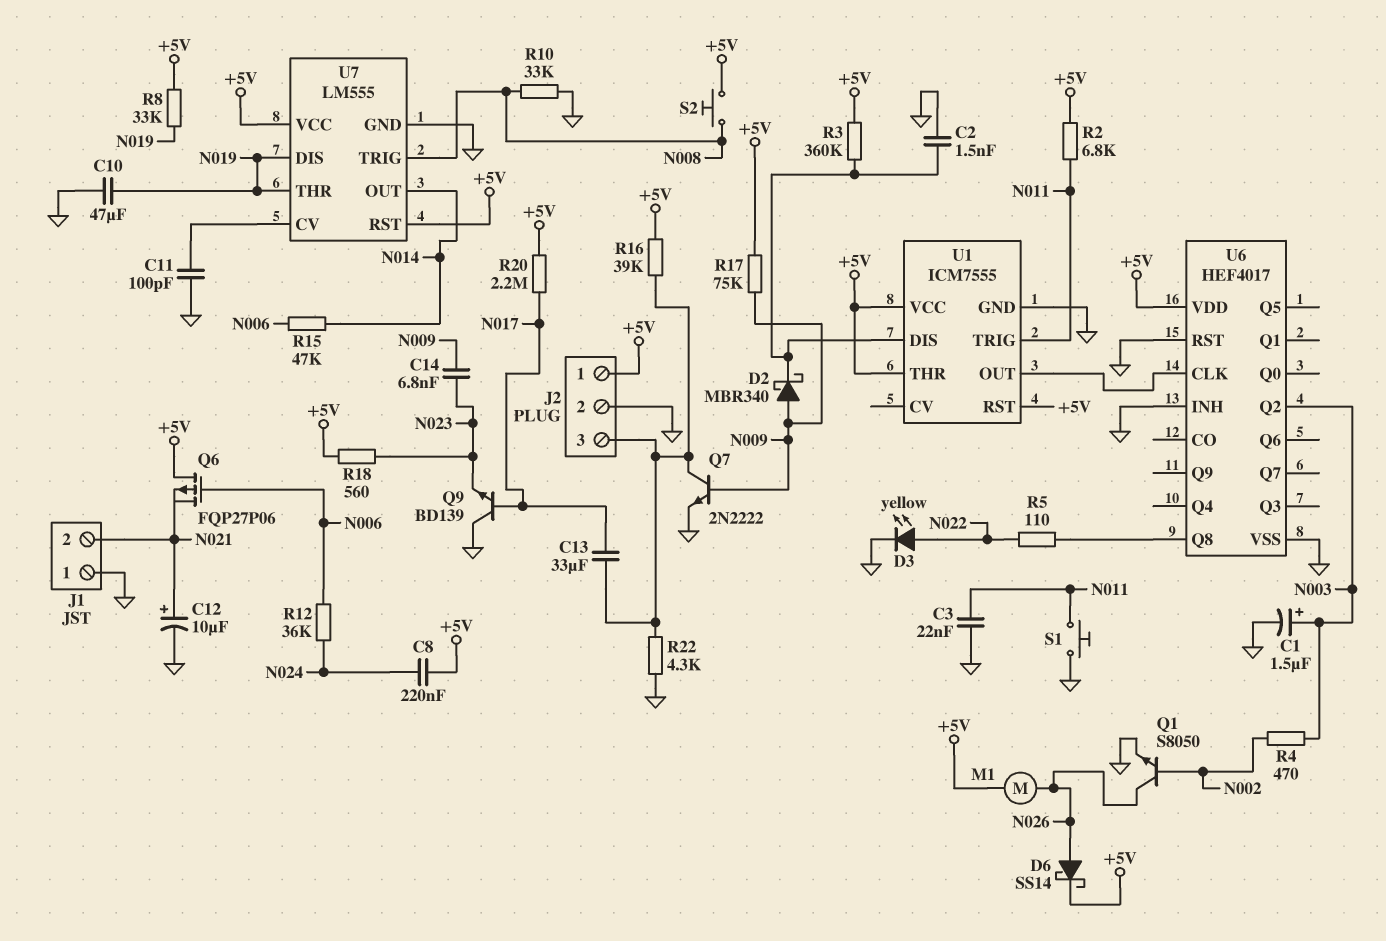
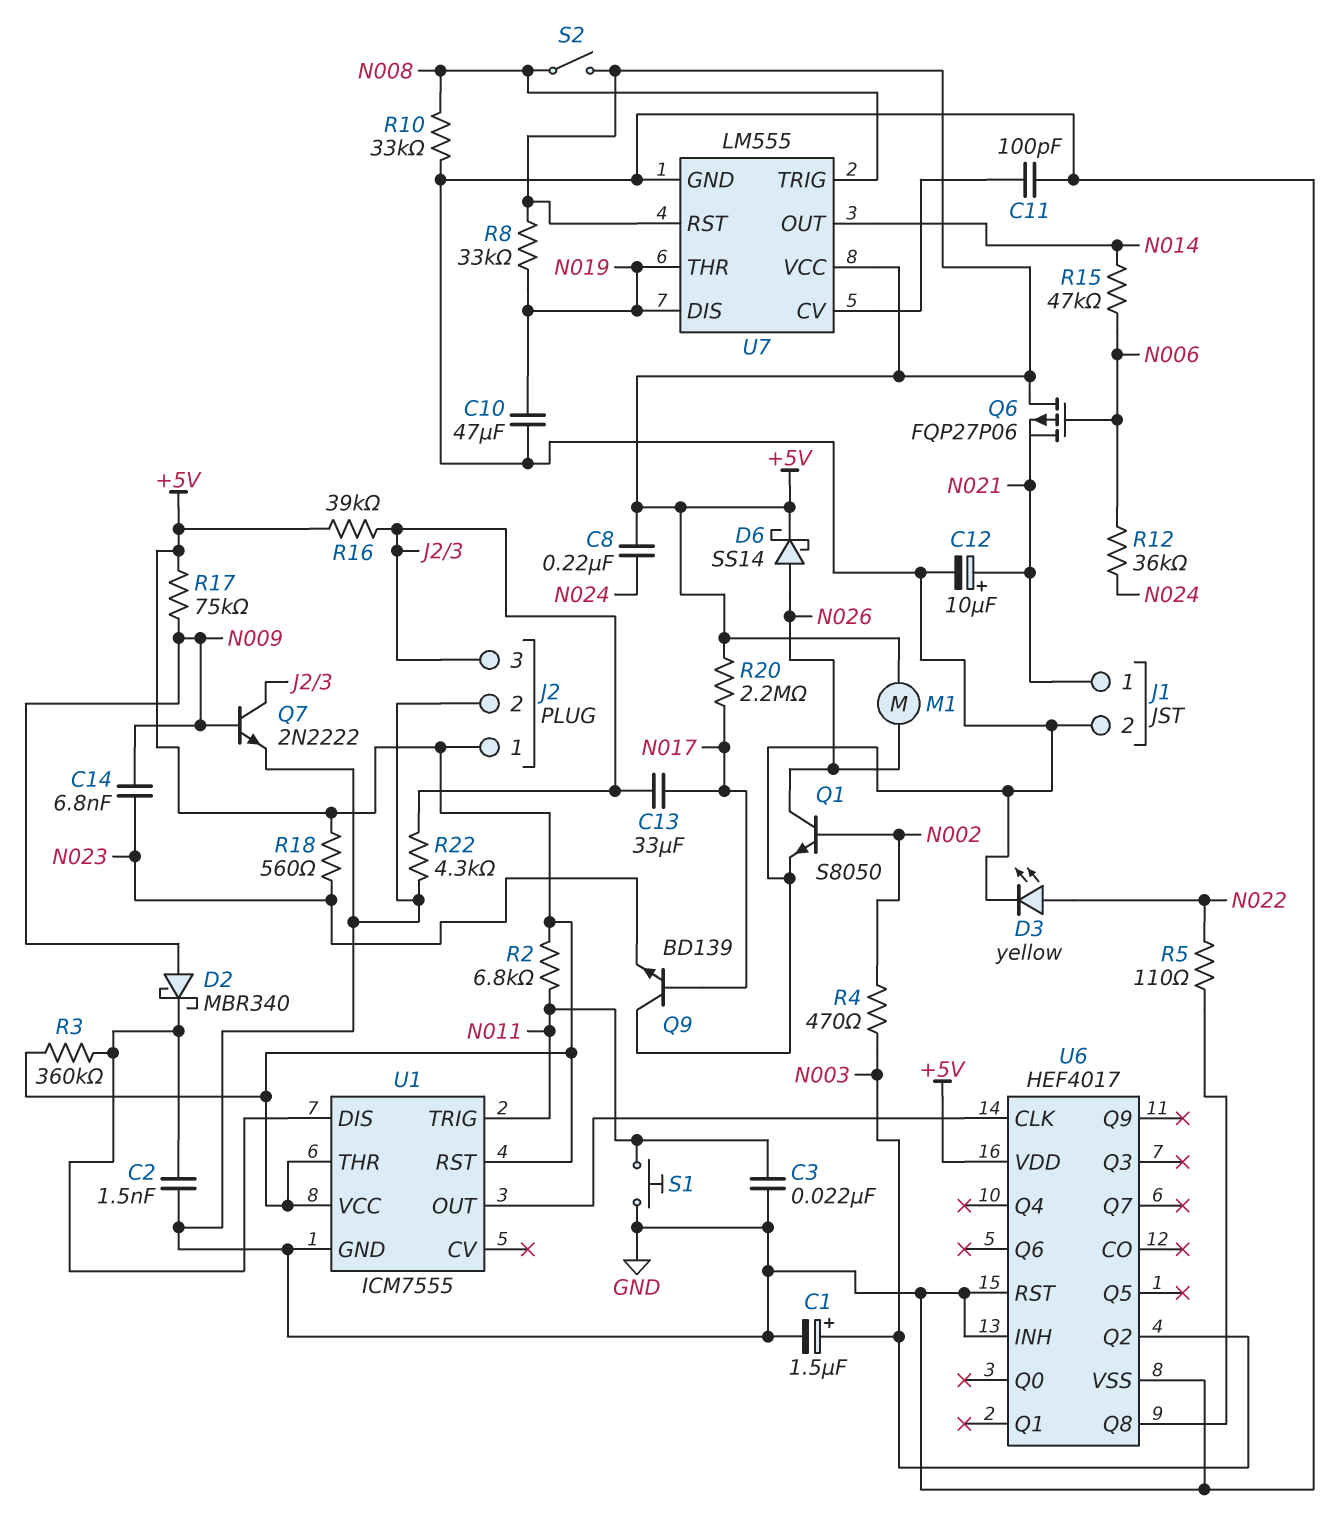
J1 pin 1: GND -> N021
J1 pin 2: N021 -> GND
S2: button (+5V, N008) -> switch (+5V, N008)

